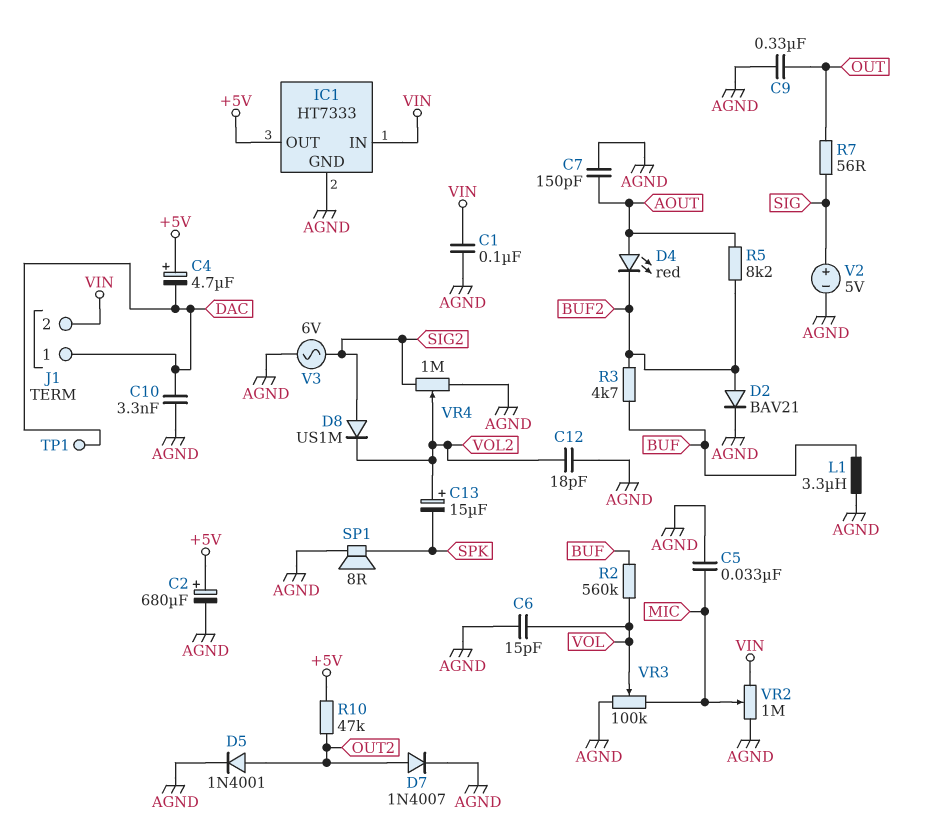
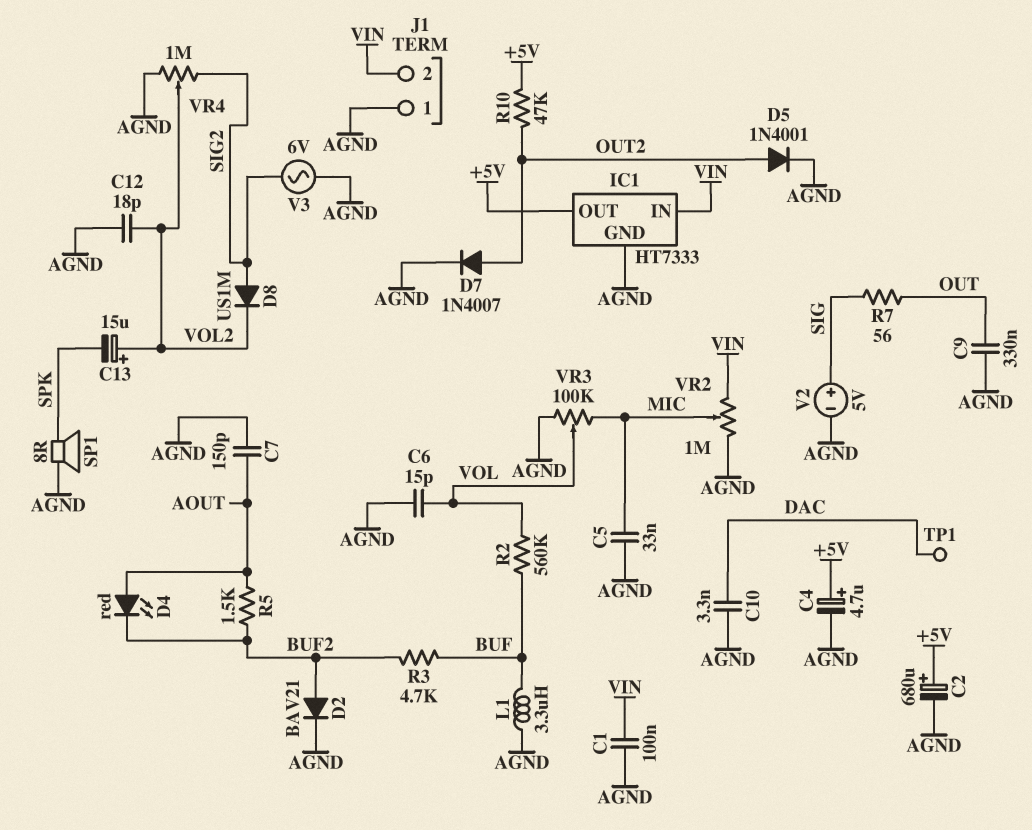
C4: 4.7uF (plus +5V, minus DAC) -> 4.7uF (plus +5V, minus AGND)
J1 pin 1: DAC -> AGND
R5: 8.2k (AOUT, BUF2) -> 1.5k (AOUT, BUF2)

